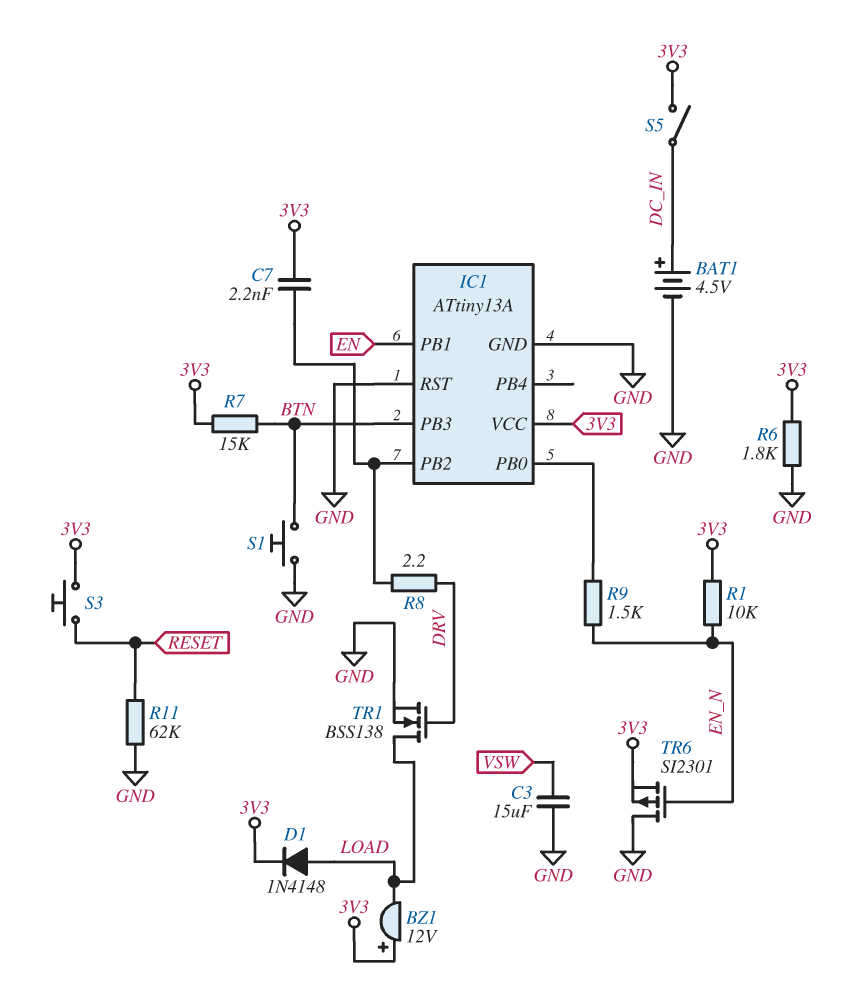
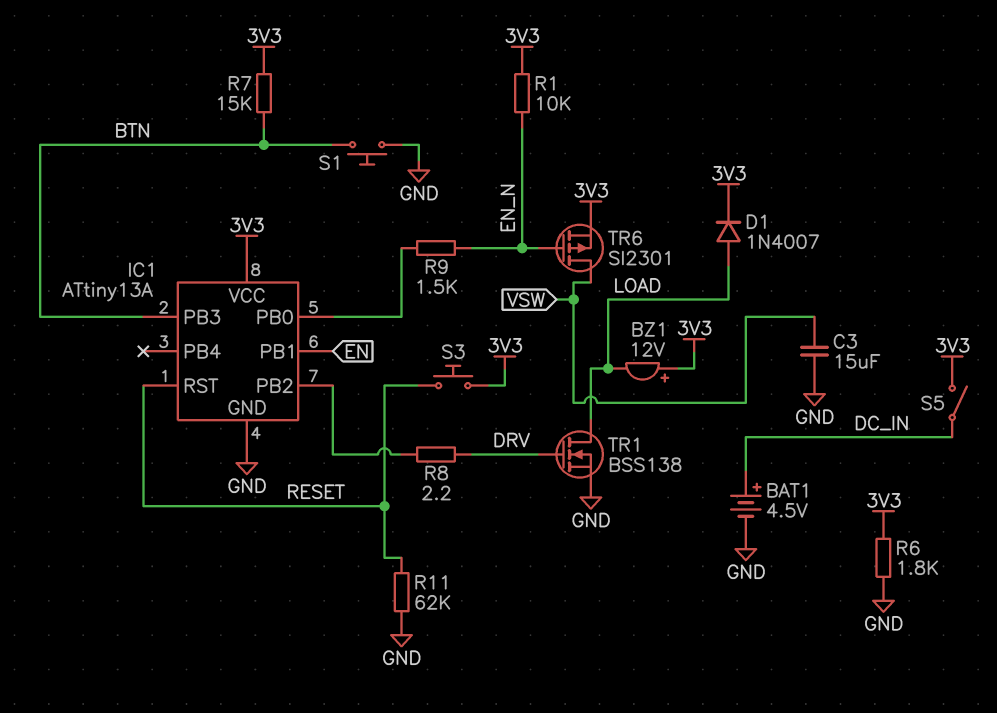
C7: 2.2nF (3V3, IC1/PB2) -> none
D1: diode 1N4148 (A LOAD, K 3V3) -> diode 1N4007 (A LOAD, K 3V3)
IC1 pin RST: GND -> RESET
TR6: PMOS SI2301 (G EN_N, D GND, S 3V3) -> PMOS SI2301 (G EN_N, D VSW, S 3V3)

